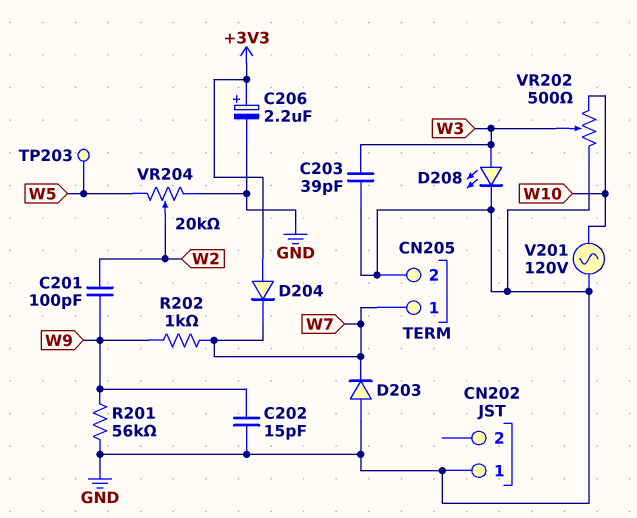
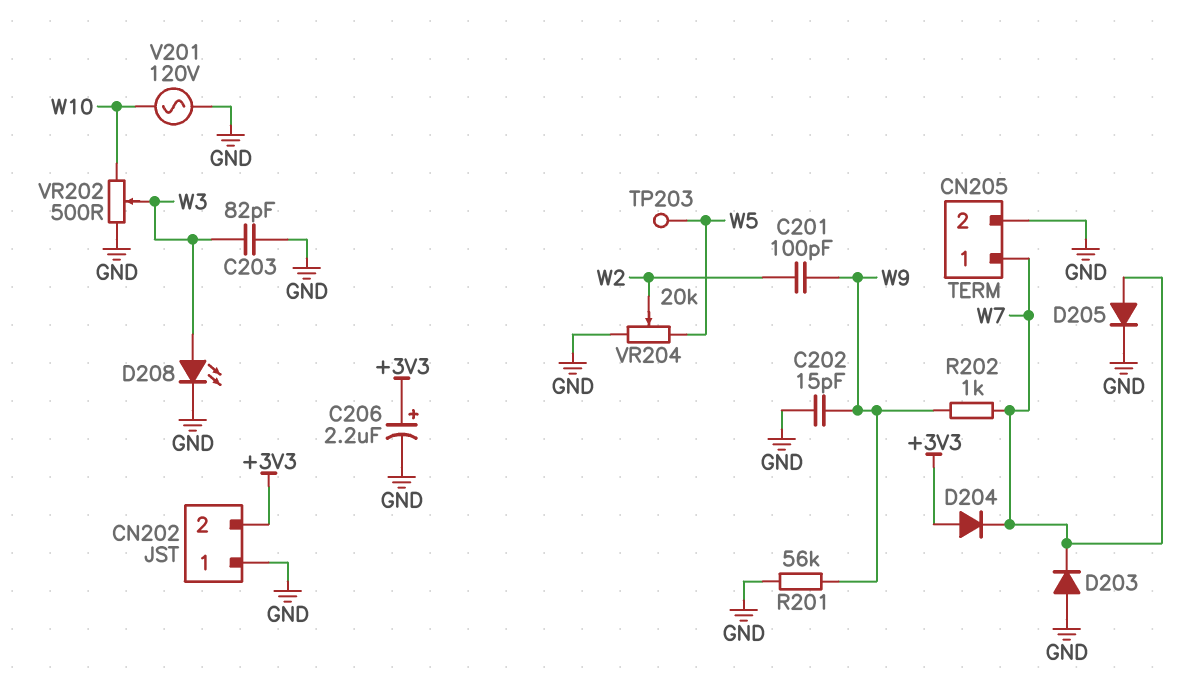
C203: 39pF (GND, W3) -> 82pF (GND, W3)
CN202 pin 2: none -> +3V3
D205: none -> diode (A W7, K GND)

